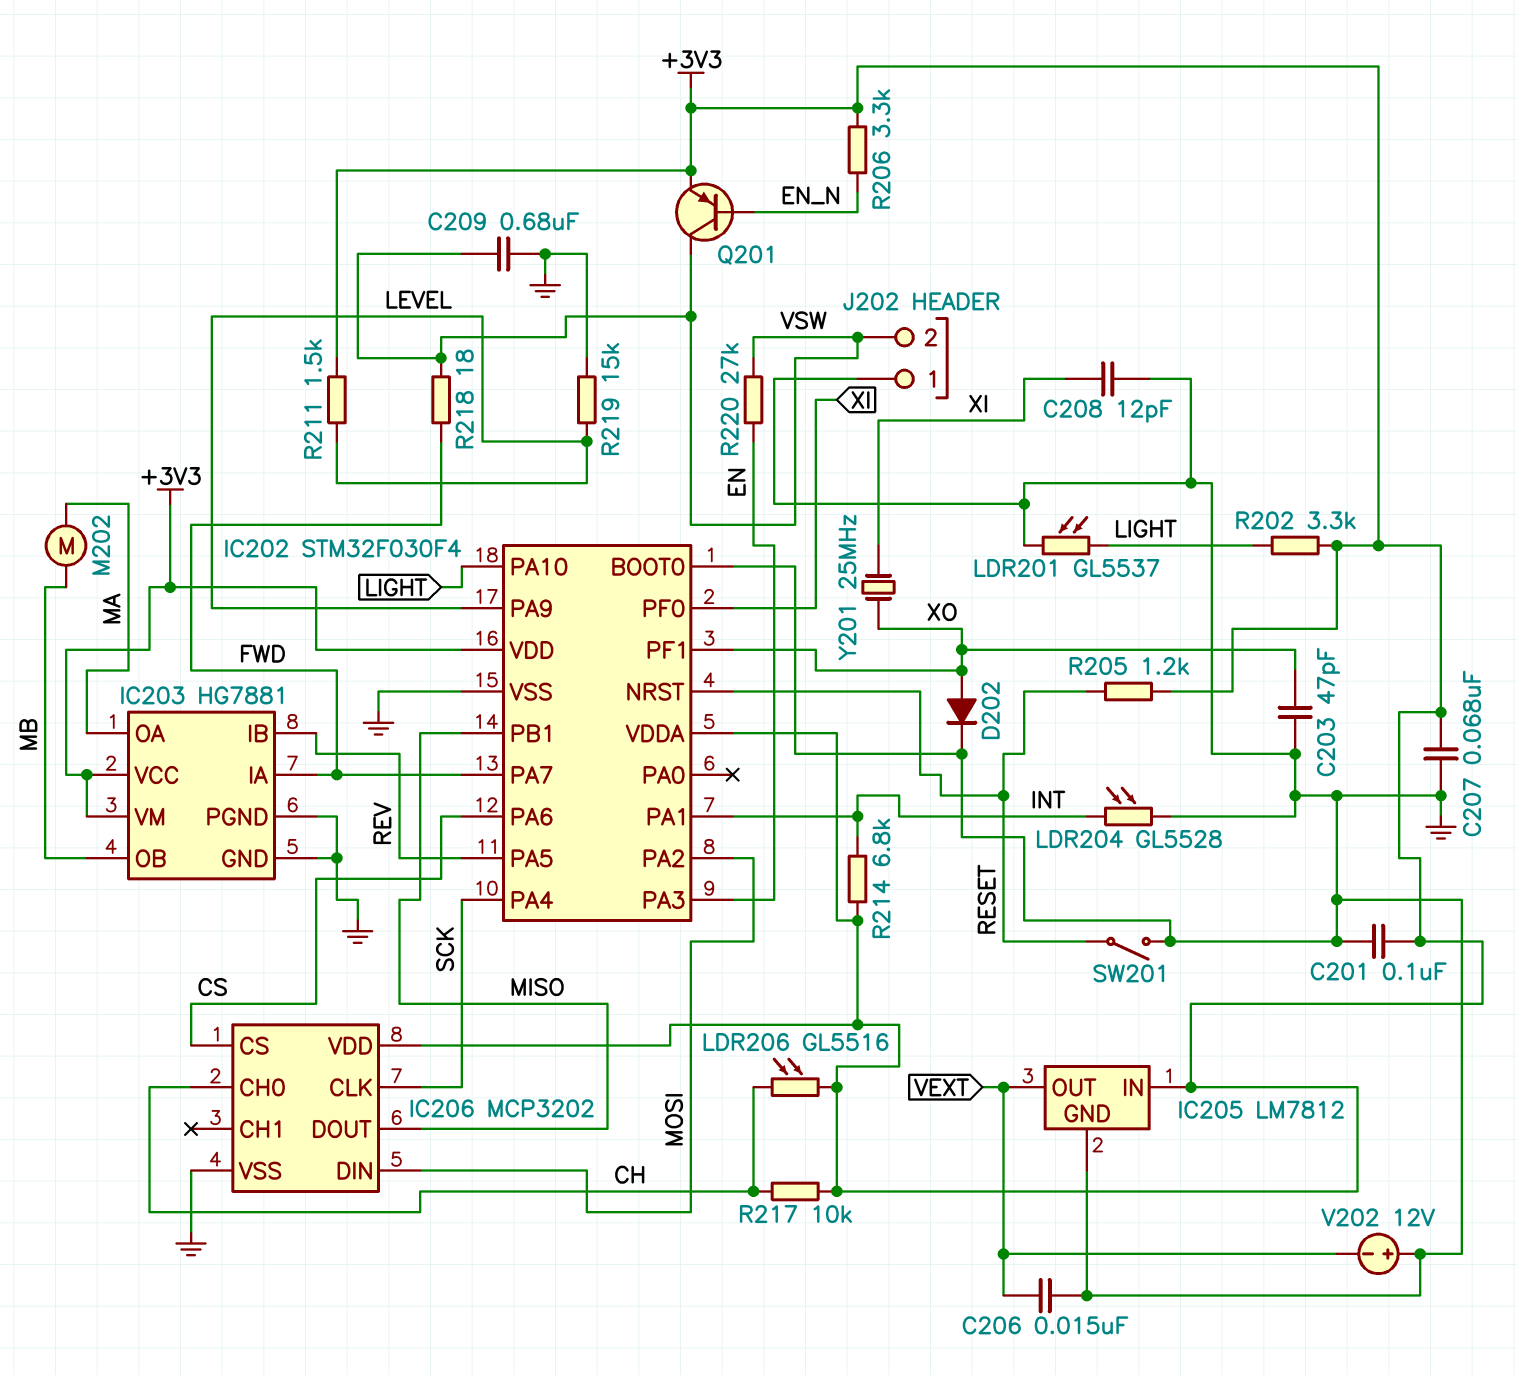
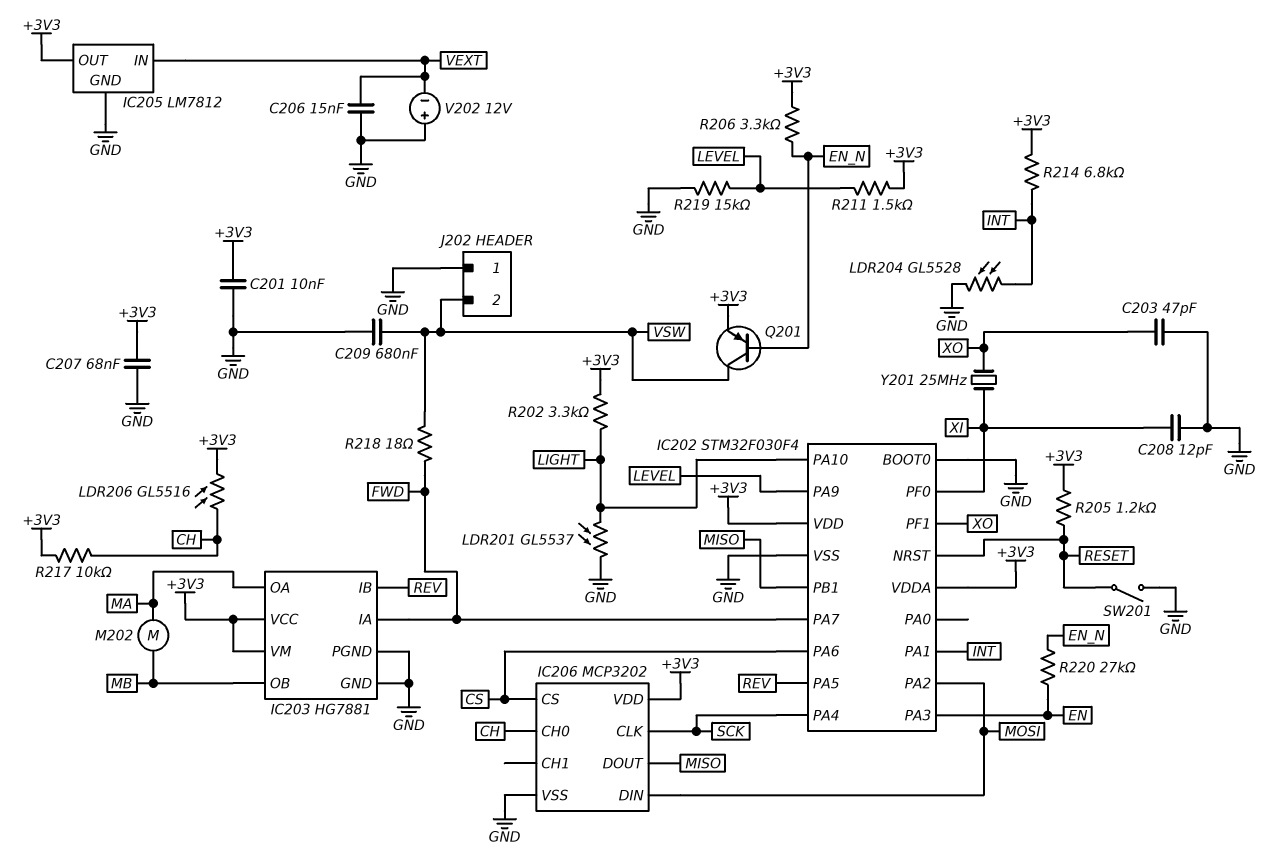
C201: 100nF (+3V3, GND) -> 10nF (+3V3, GND)
D202: diode (A XO, K GND) -> none
IC205 pin IN: +3V3 -> VEXT
IC205 pin OUT: VEXT -> +3V3
R220: 27k (EN, VSW) -> 27k (EN, EN_N)

